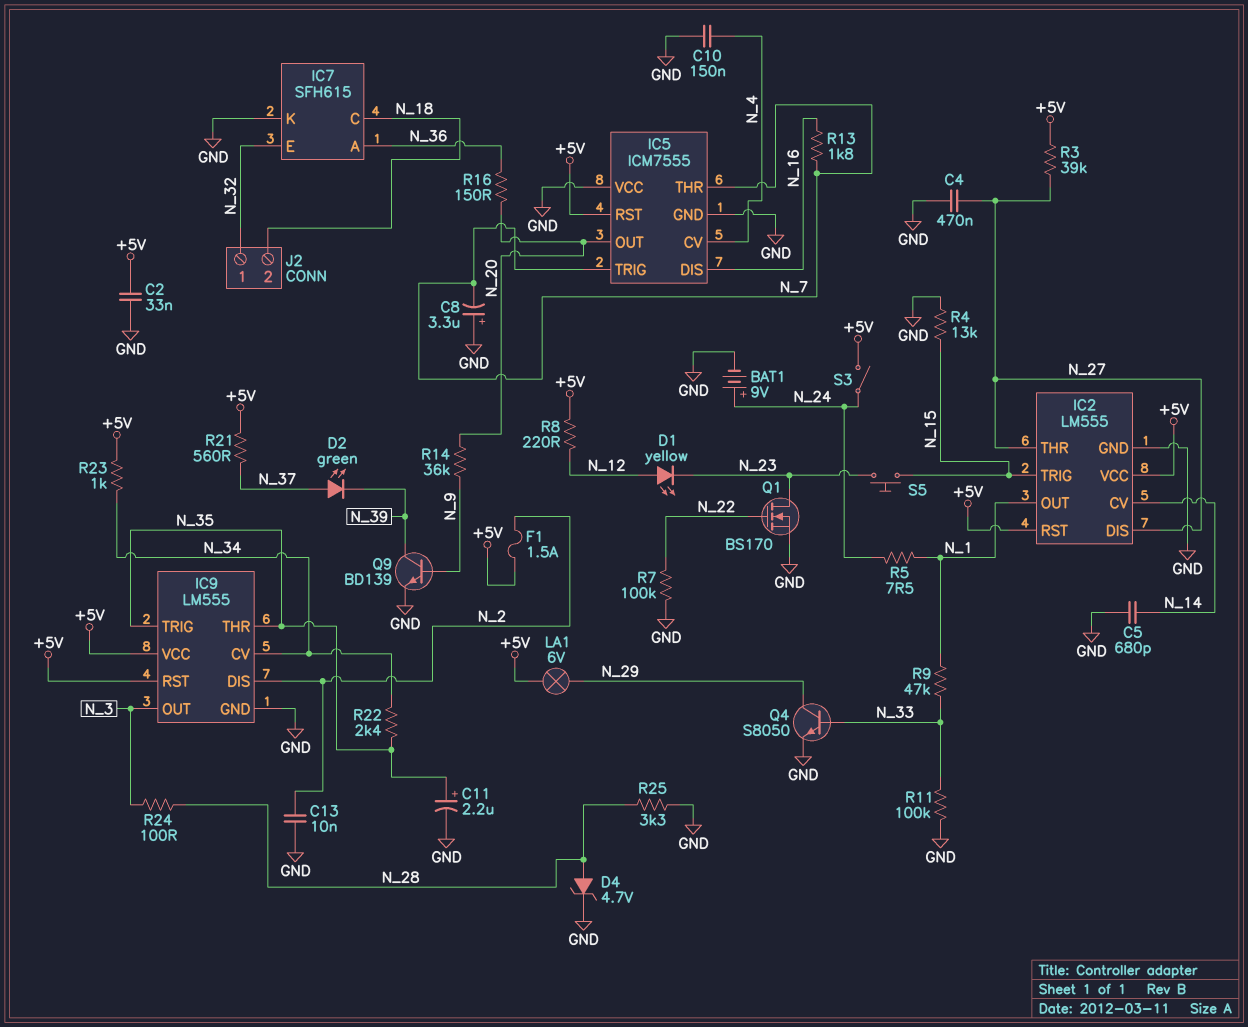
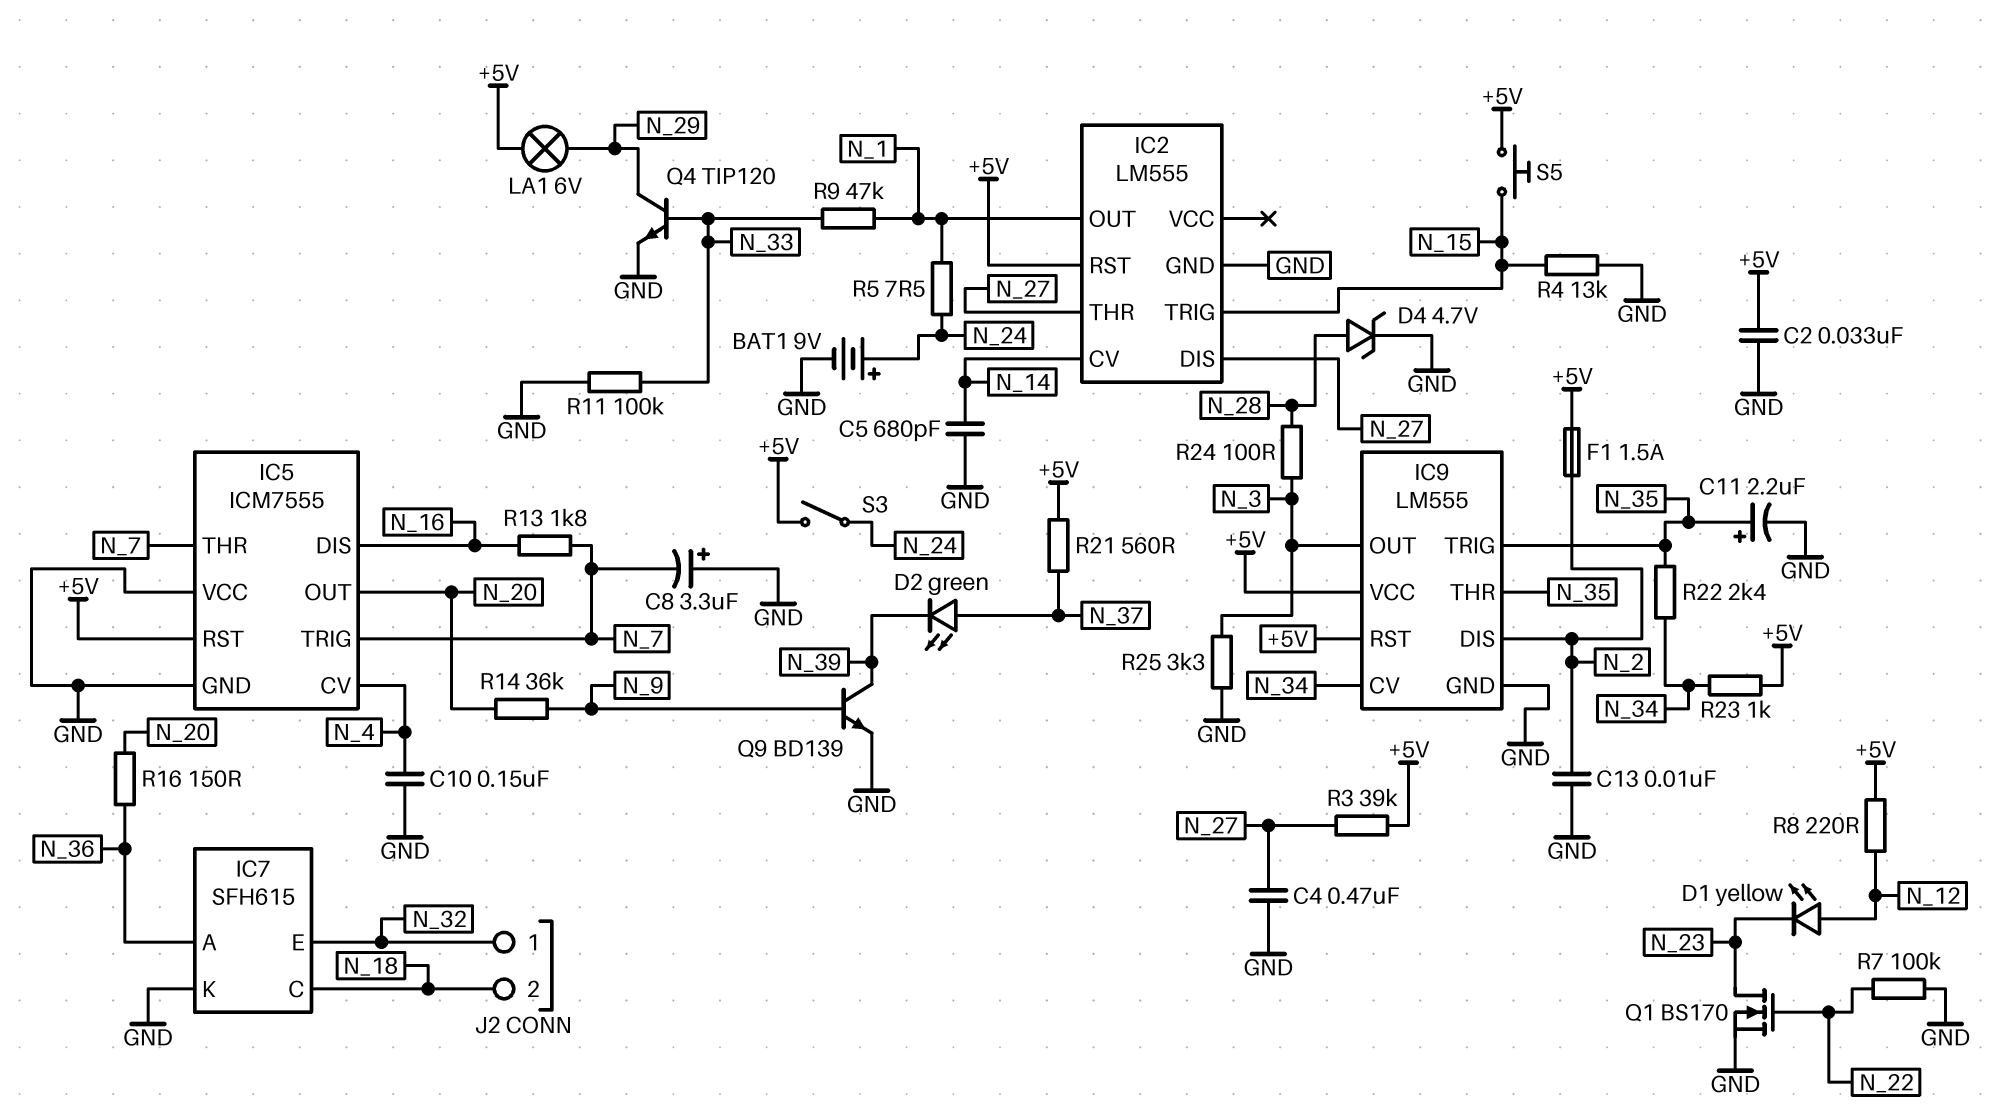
IC2 pin VCC: +5V -> none
Q4: NPN S8050 (B N_33, C N_29, E GND) -> NPN TIP120 (B N_33, C N_29, E GND)
R25: 3.3k (GND, N_28) -> 3.3k (GND, N_3)
S5: button (N_15, N_23) -> button (+5V, N_15)

